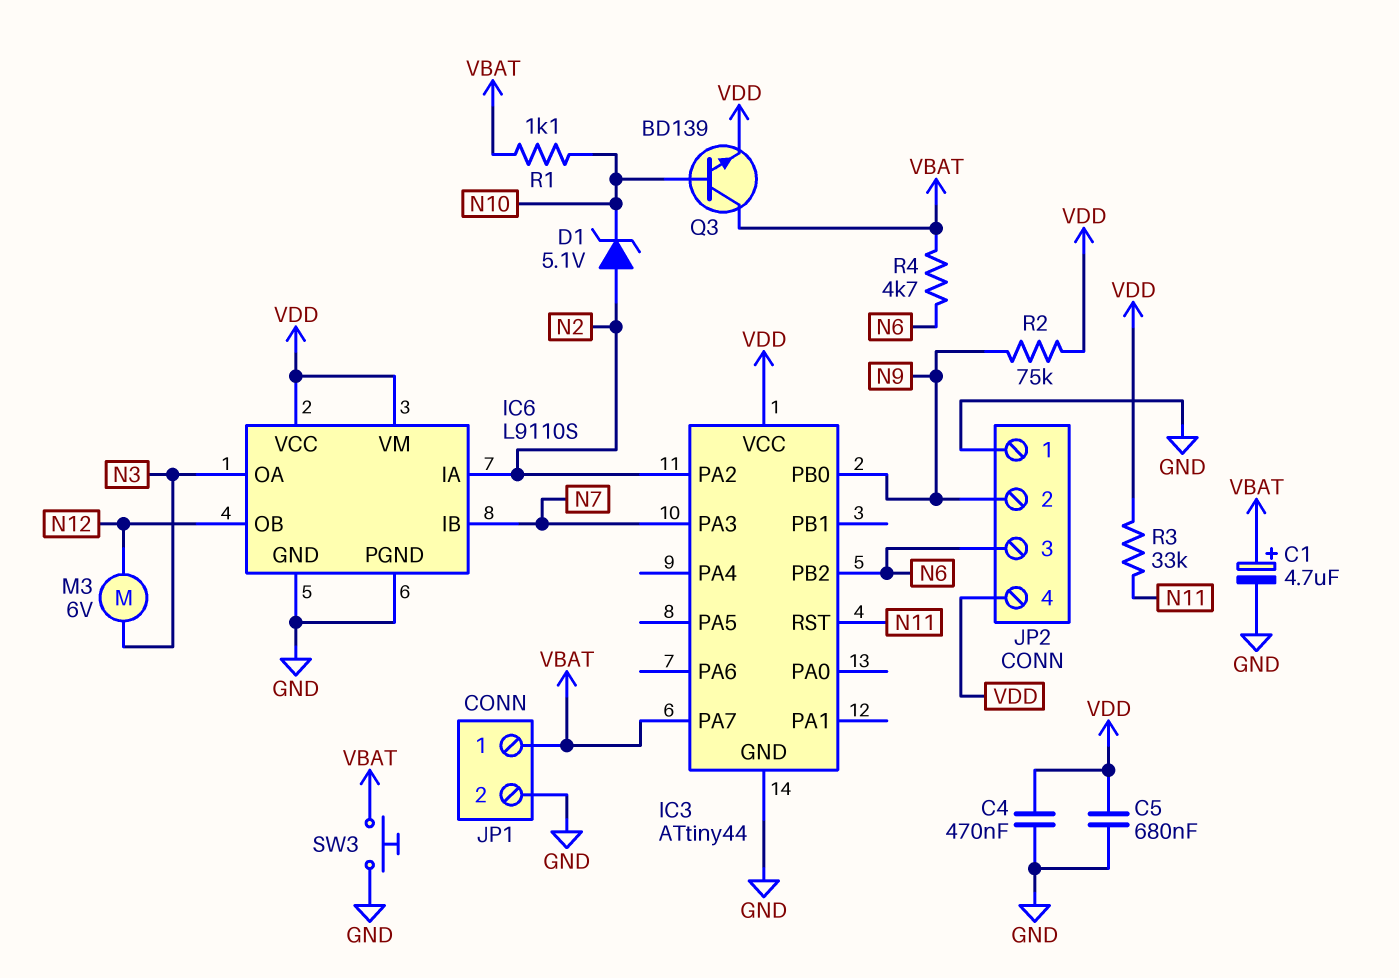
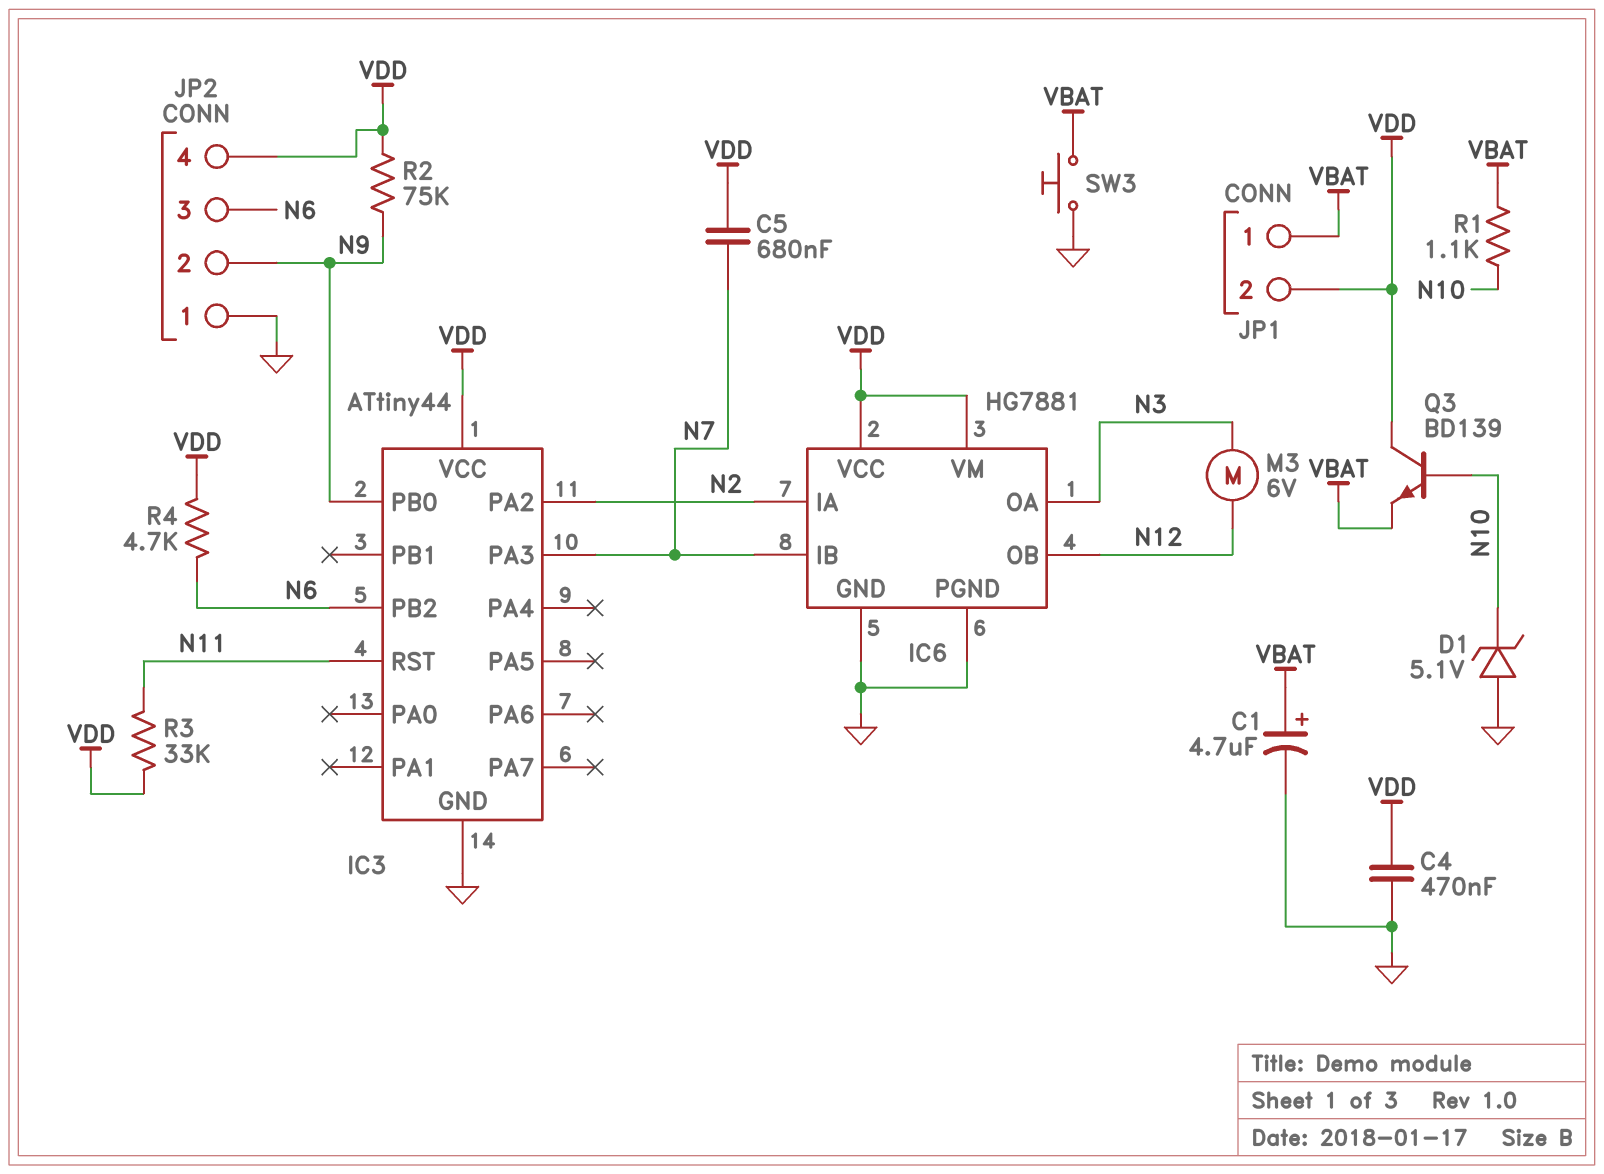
C5: 680nF (GND, VDD) -> 680nF (N7, VDD)
D1: zener 5.1V (A N2, K N10) -> zener 5.1V (A GND, K N10)
IC3 pin PA7: VBAT -> none
IC6: L9110S -> HG7881
JP1 pin 2: GND -> VDD
Q3: NPN BD139 (B N10, C VBAT, E VDD) -> NPN BD139 (B N10, C VDD, E VBAT)
R4: 4.7k (N6, VBAT) -> 4.7k (N6, VDD)

